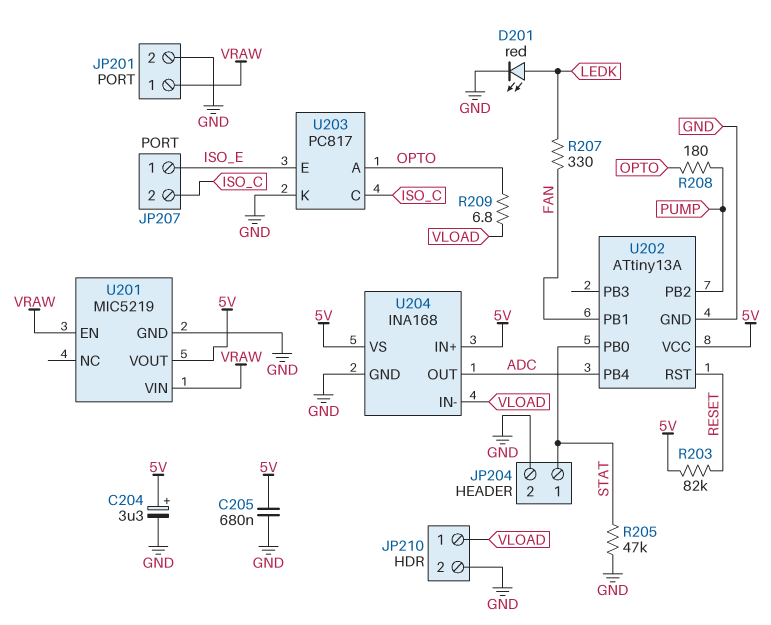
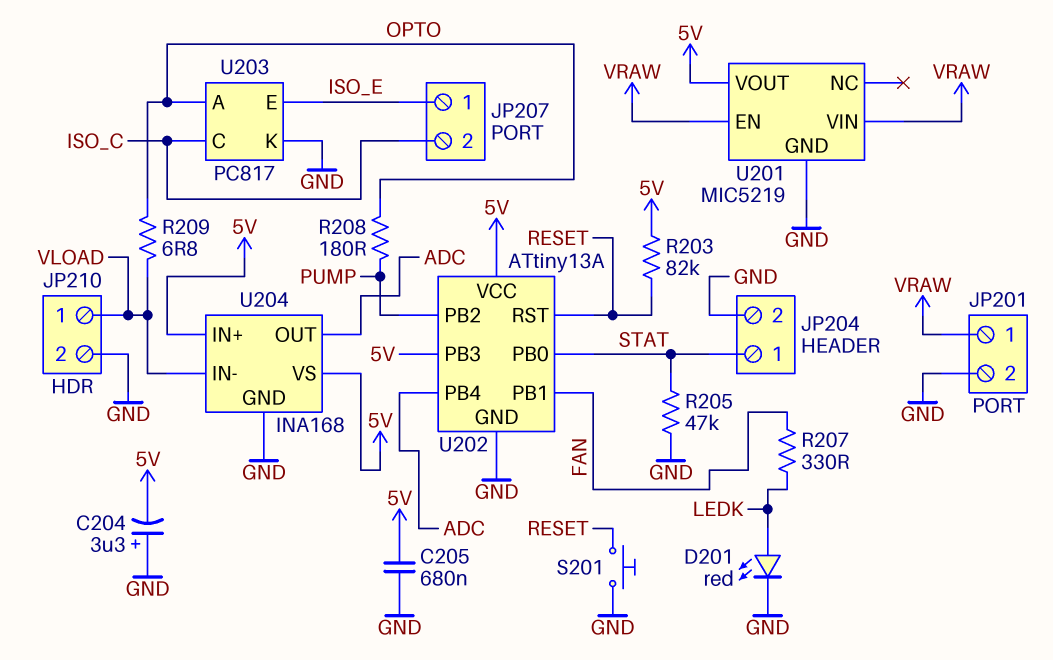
C204: 3.3uF (plus 5V, minus GND) -> 3.3uF (plus GND, minus 5V)
S201: none -> button (GND, RESET)
U202 pin PB3: none -> 5V

